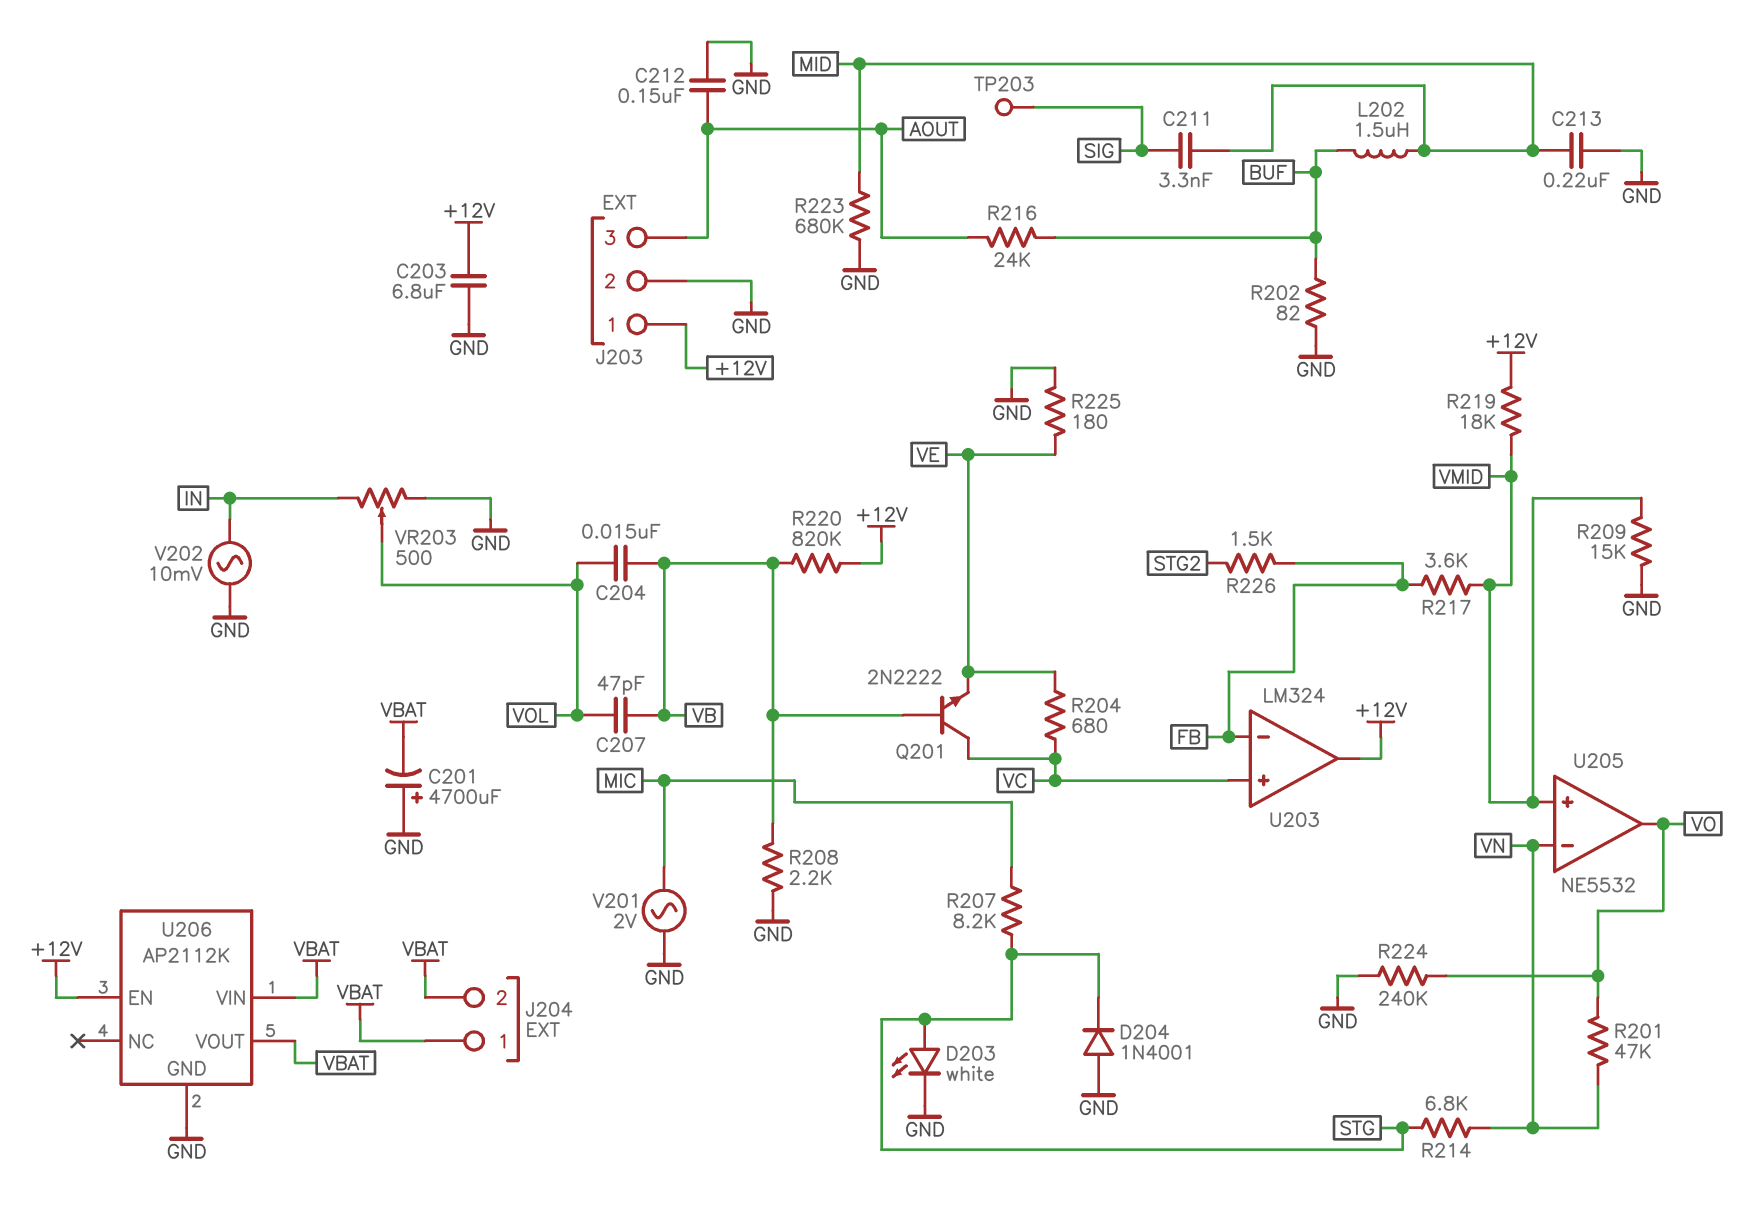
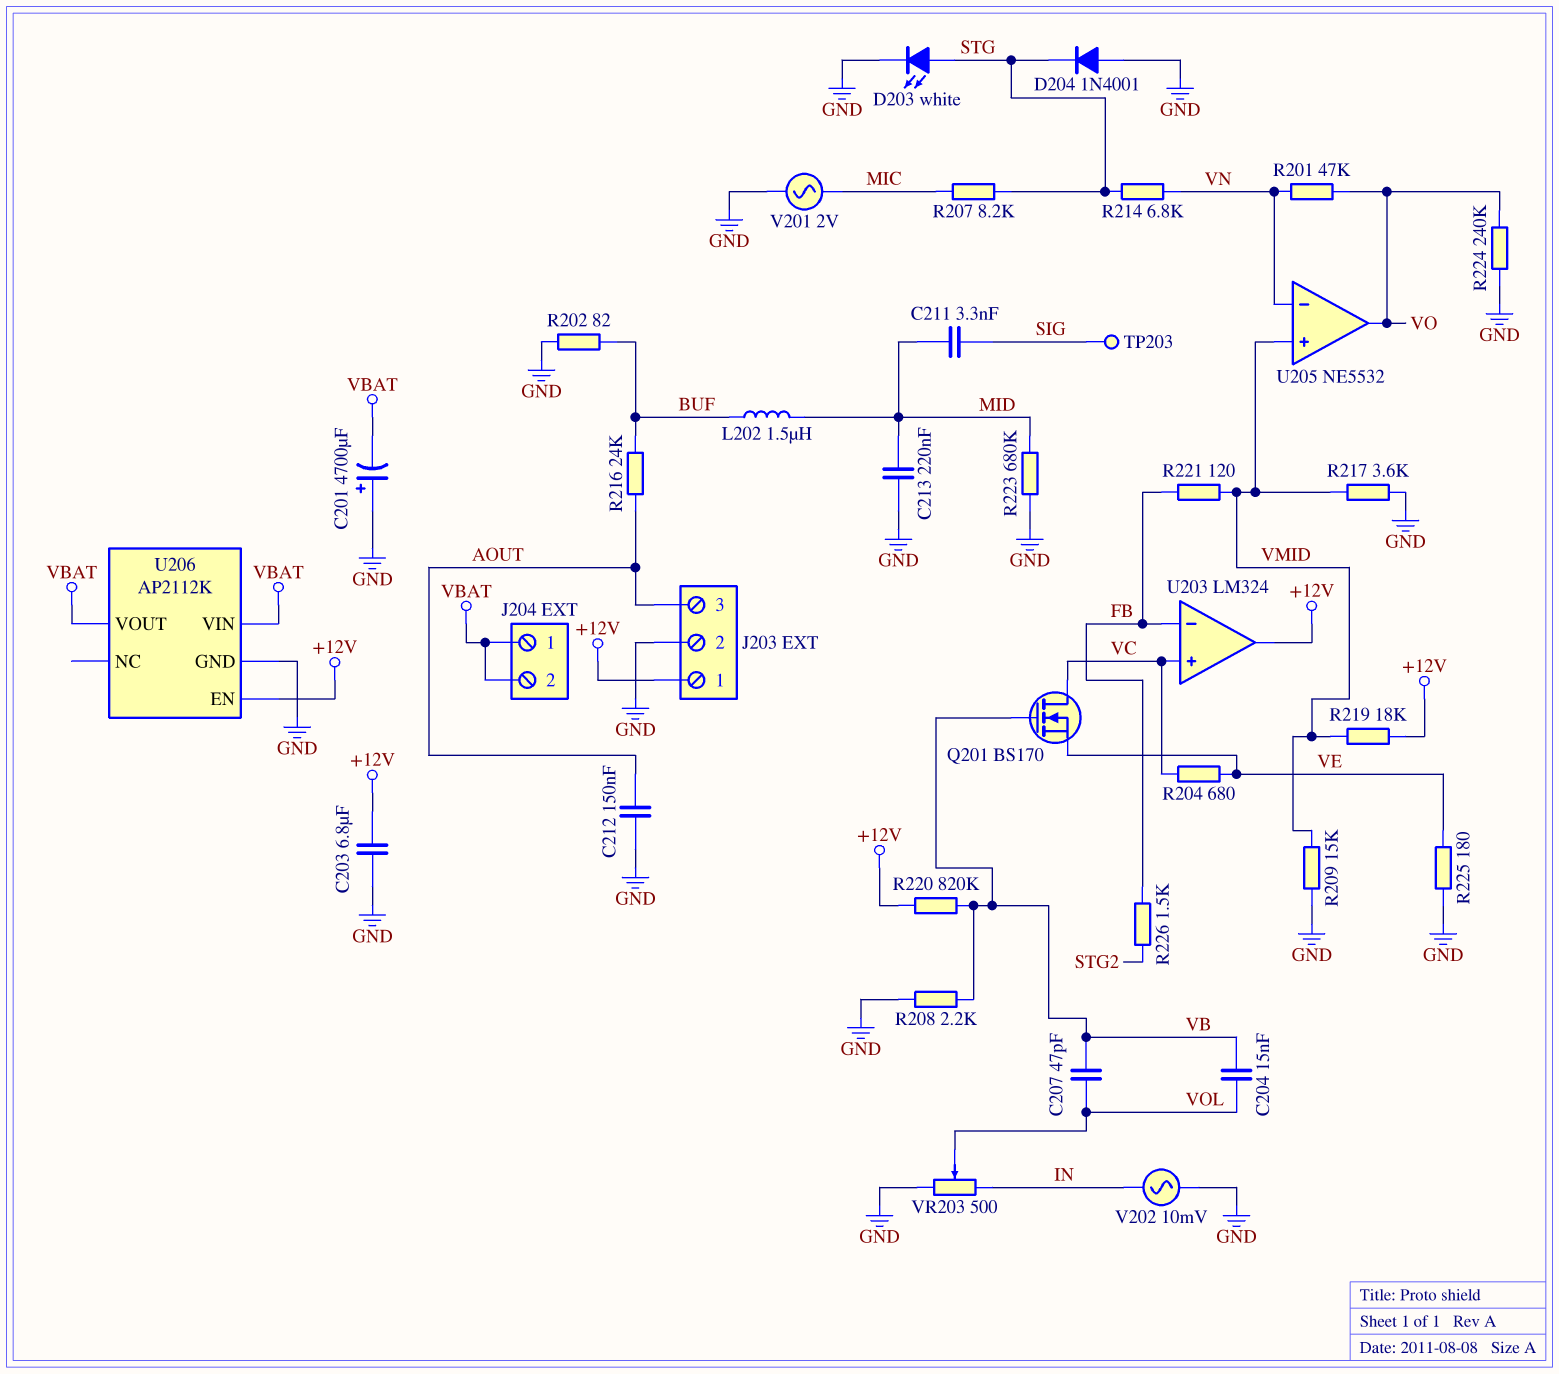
Q201: NPN 2N2222 (B VB, C VC, E VE) -> NMOS BS170 (G VB, D VC, S VE)
R217: 3.6k (FB, VMID) -> 3.6k (GND, VMID)
R221: none -> 120 (FB, VMID)

